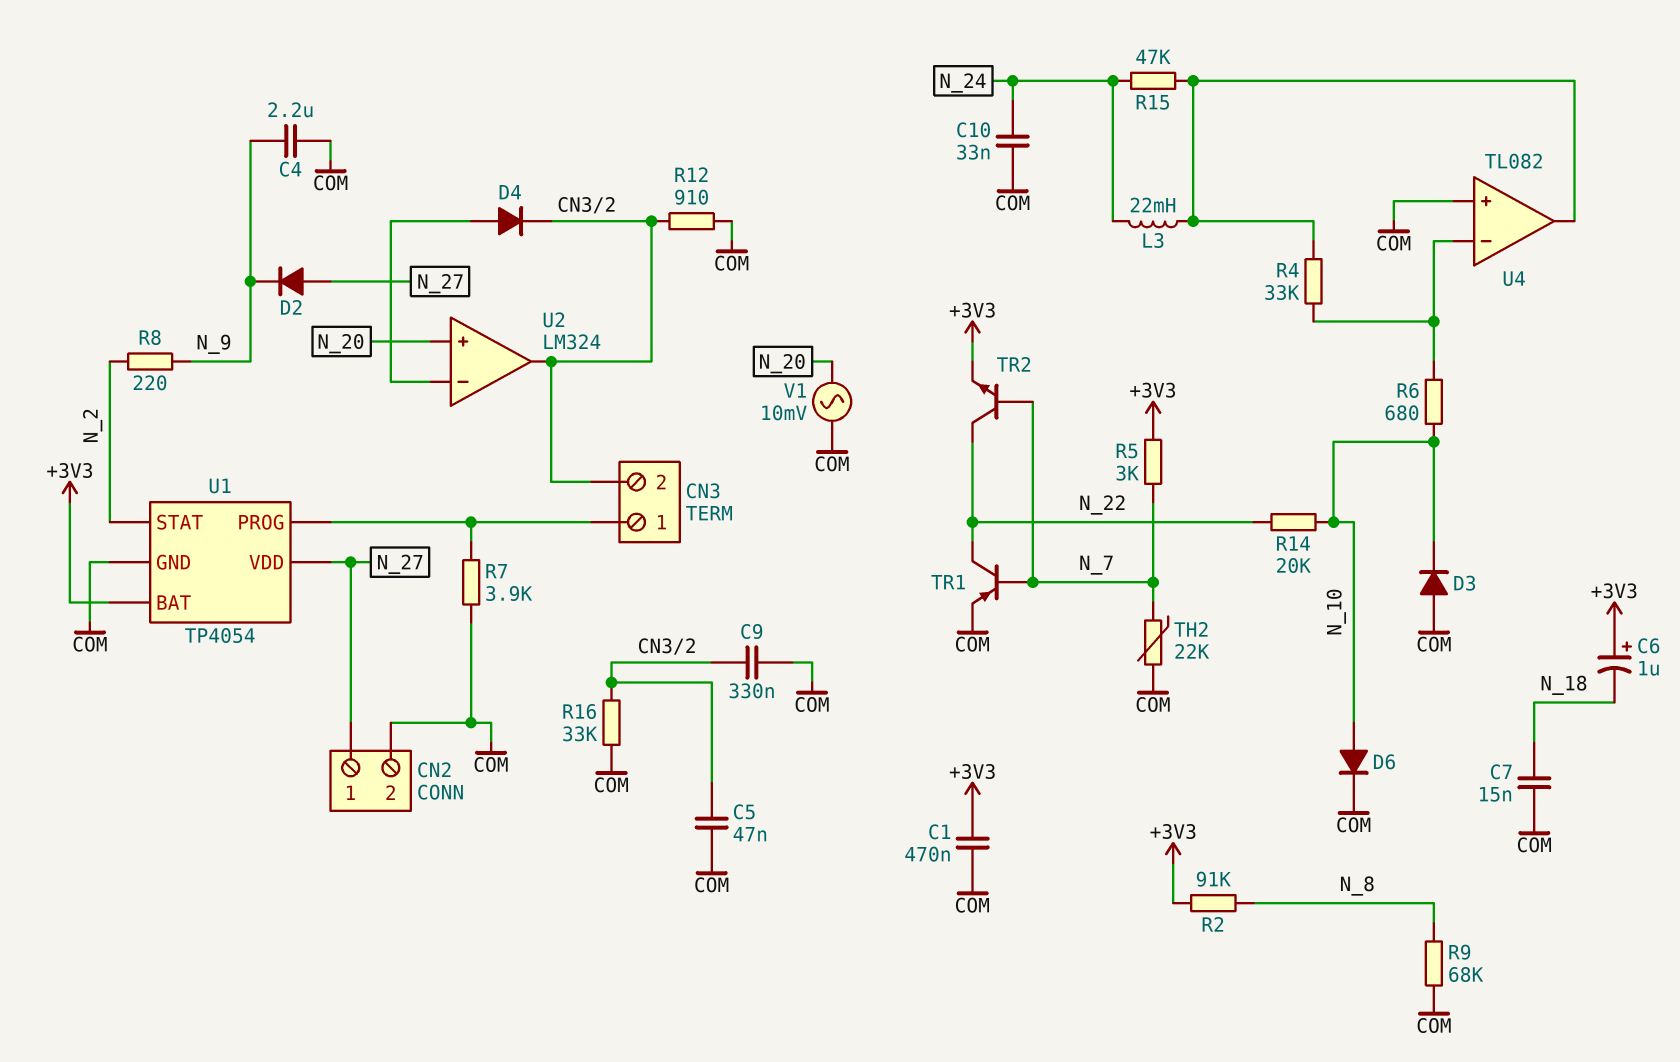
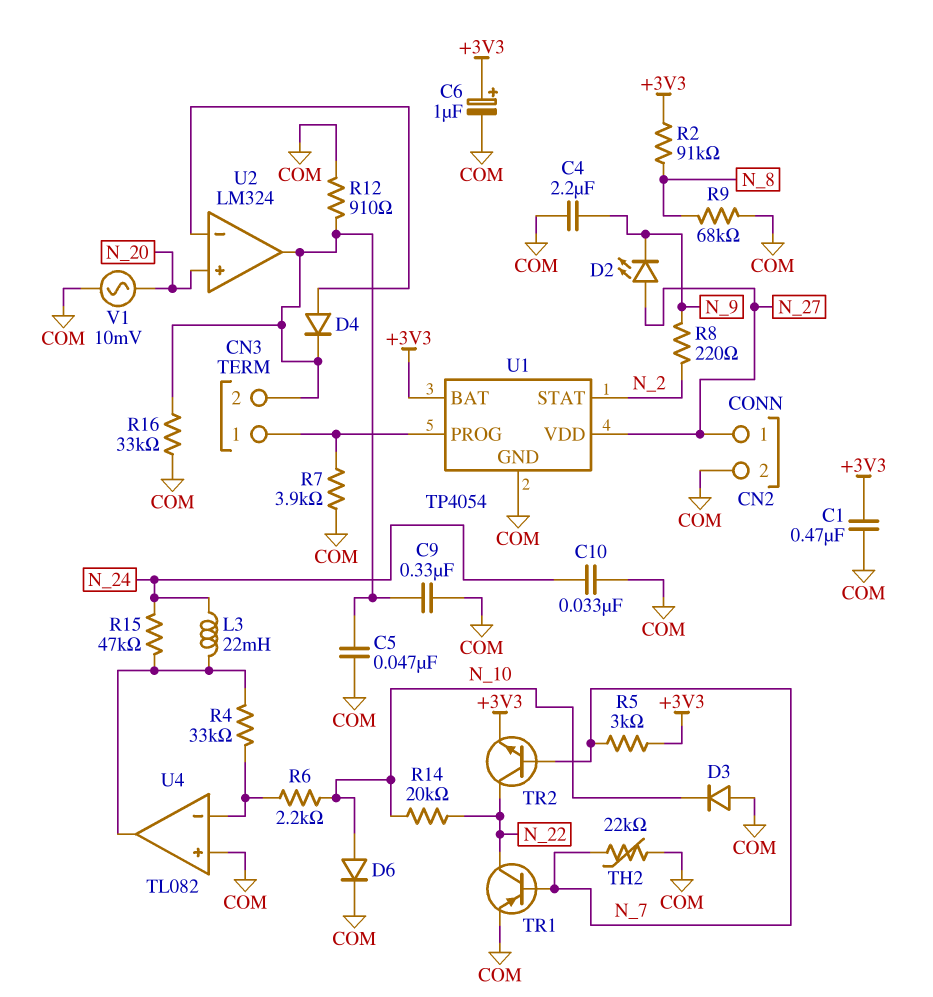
C6: 1uF (plus +3V3, minus N_18) -> 1uF (plus +3V3, minus COM)
C7: 15nF (COM, N_18) -> none
D2: diode (A N_27, K N_9) -> LED (A N_27, K N_9)
R6: 680 (N_10, U4/in-) -> 2.2k (N_10, U4/in-)

